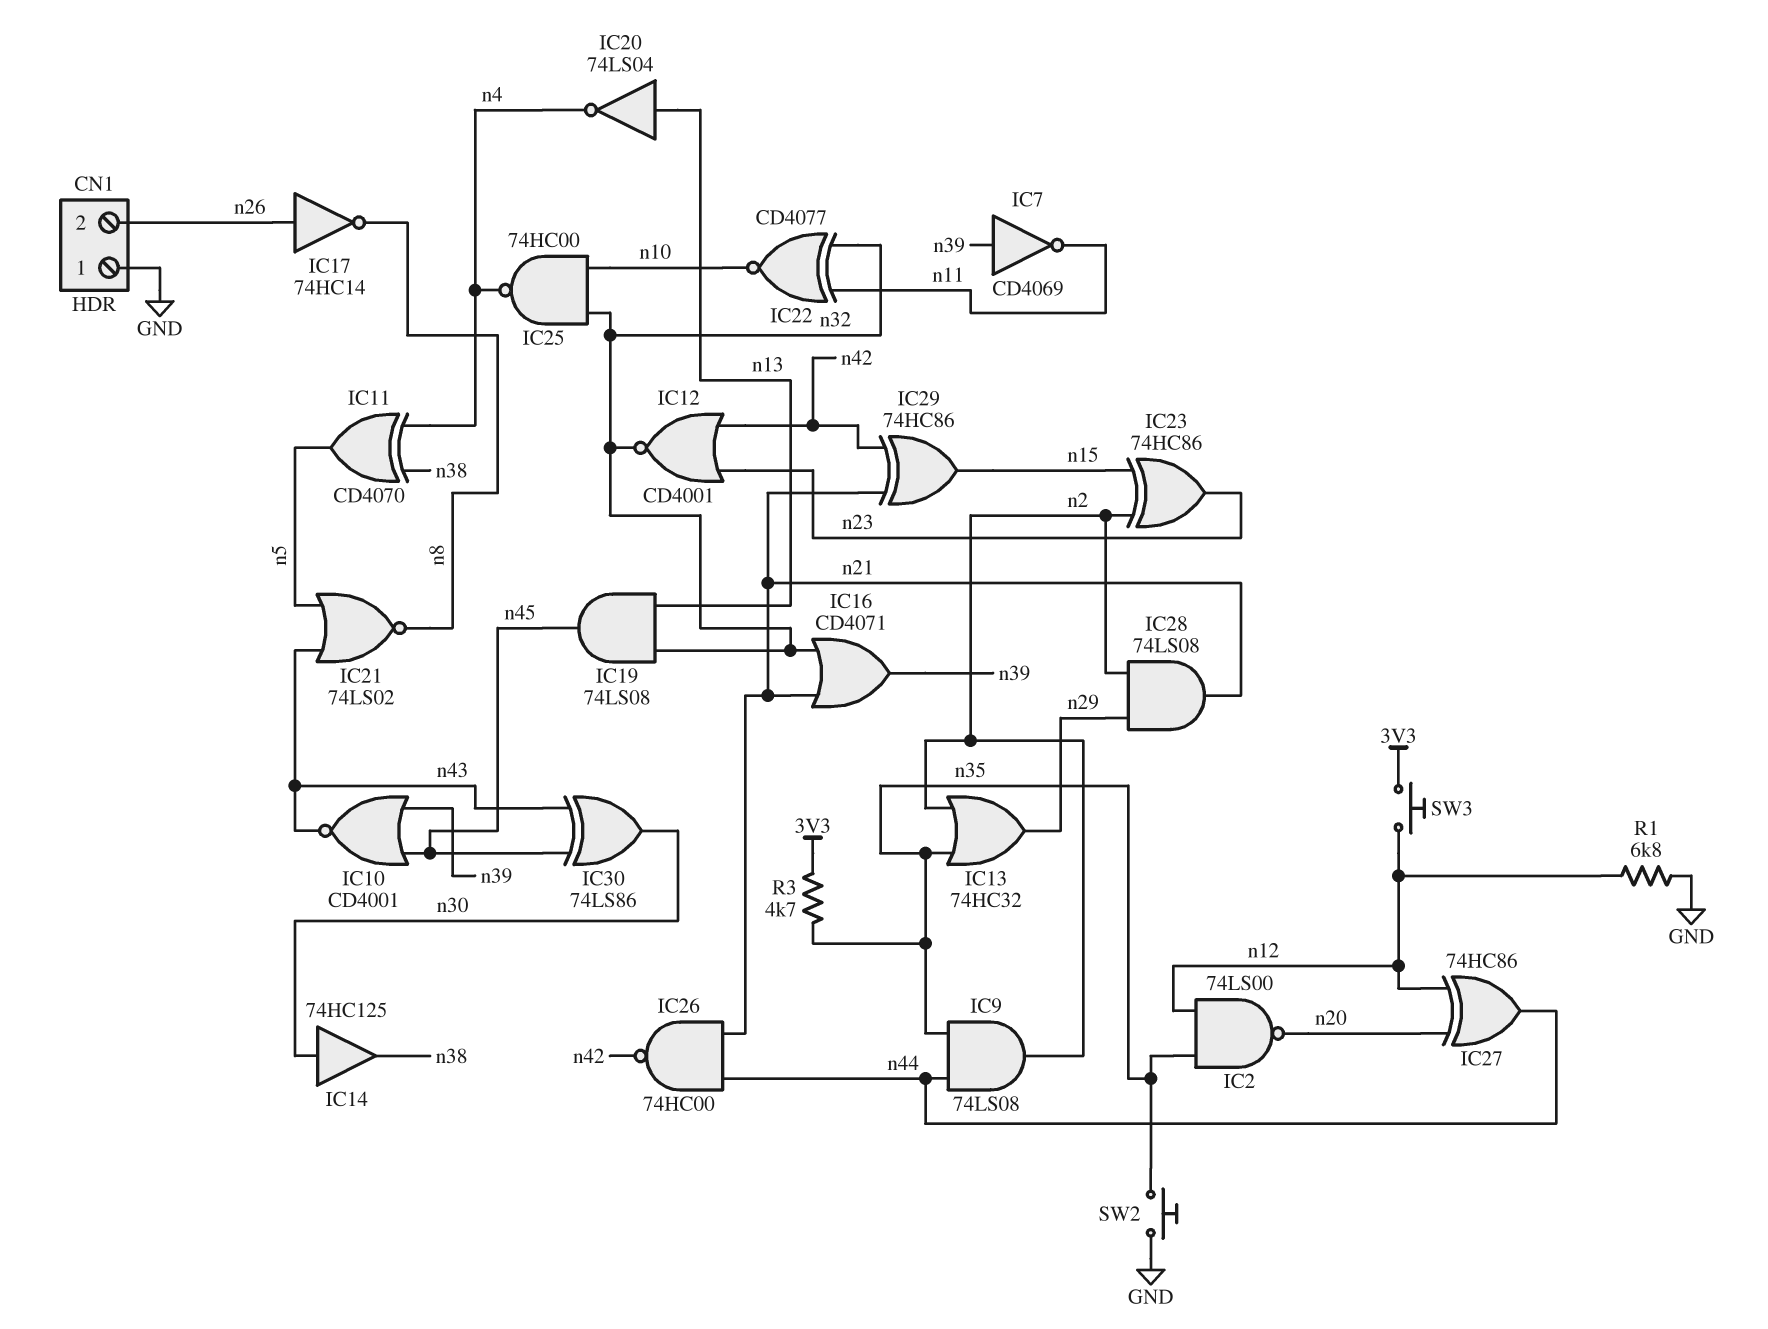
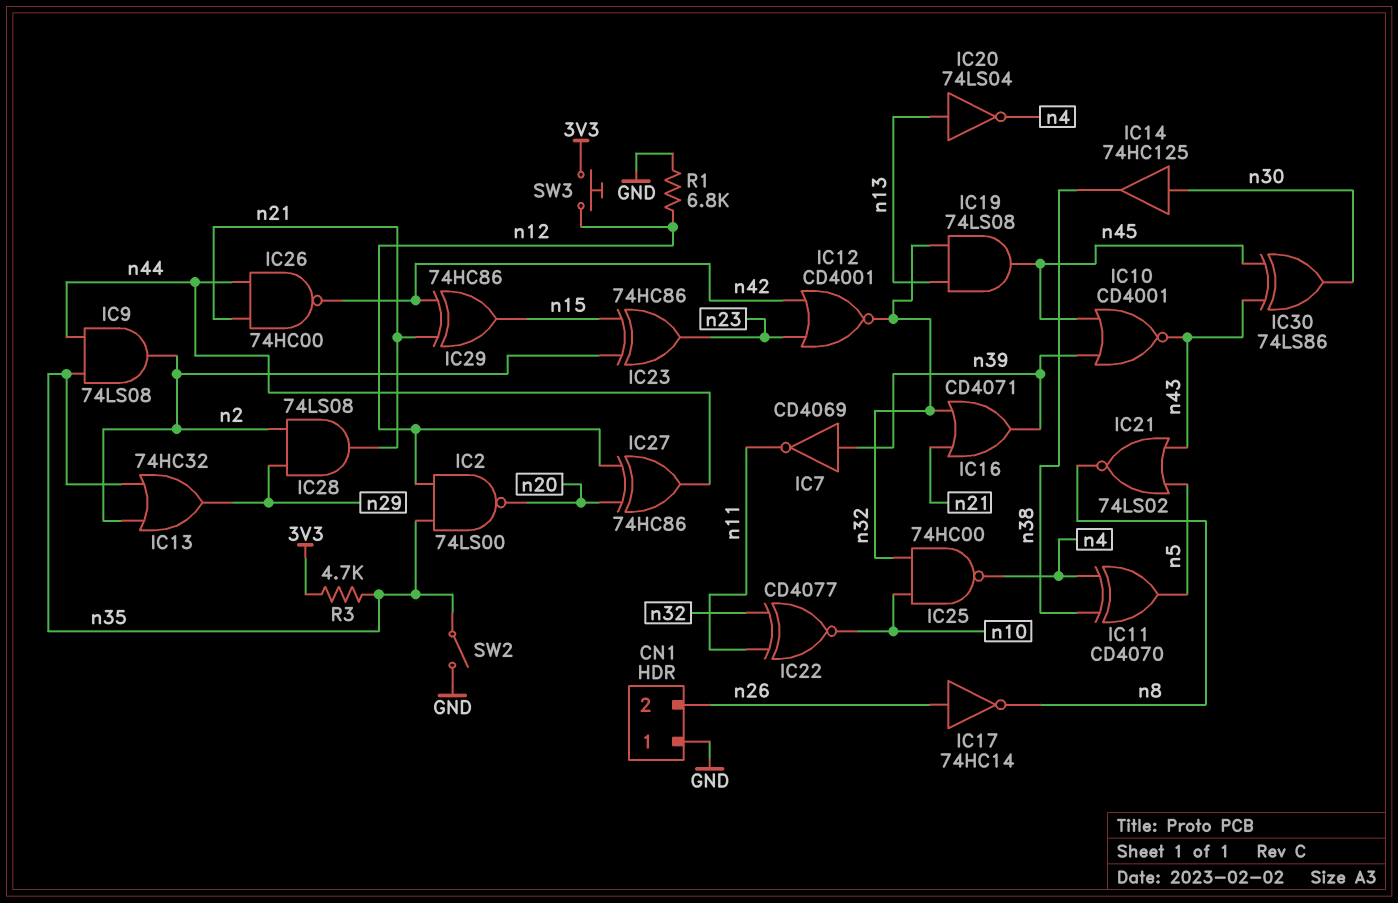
SW2: button (GND, n35) -> switch (GND, n35)

